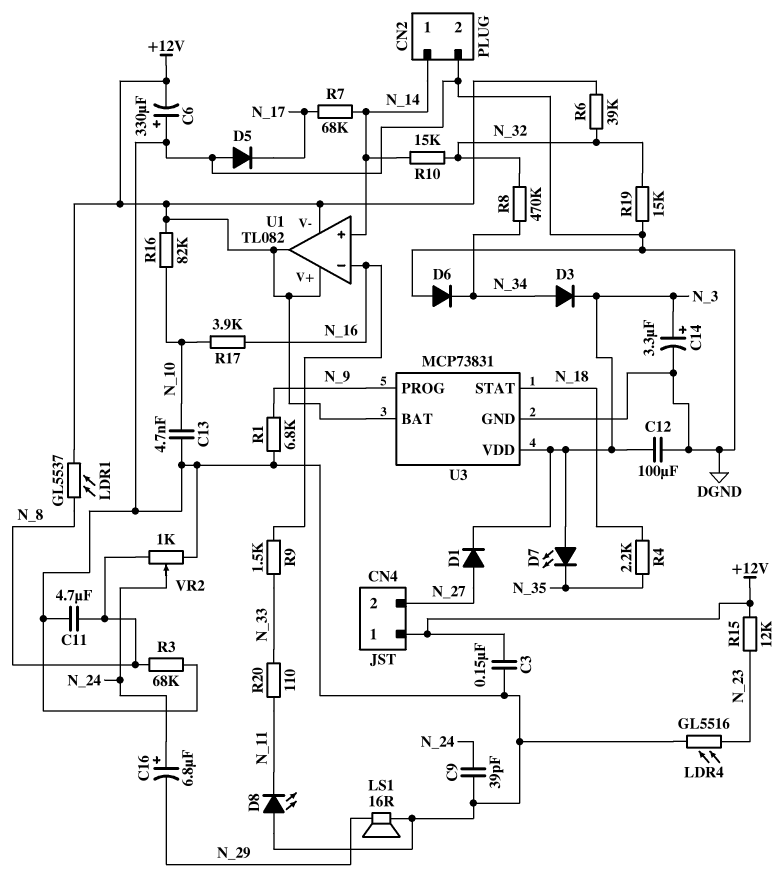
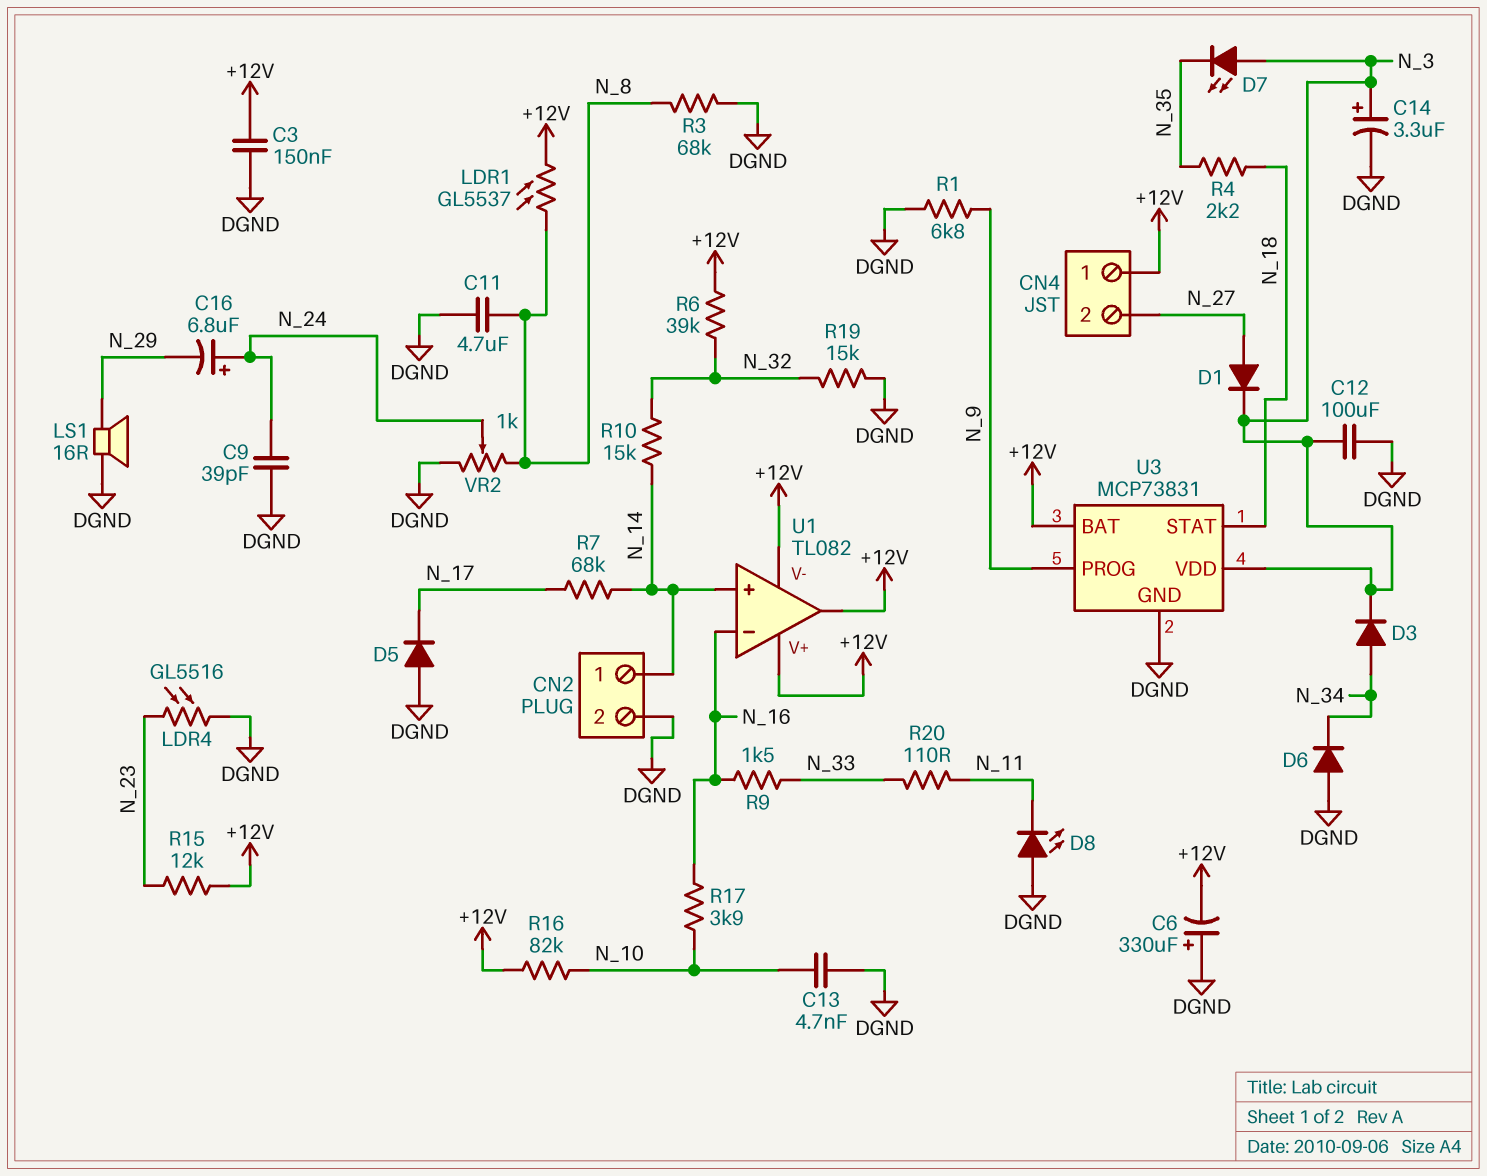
R8: 470k (N_32, N_34) -> none

